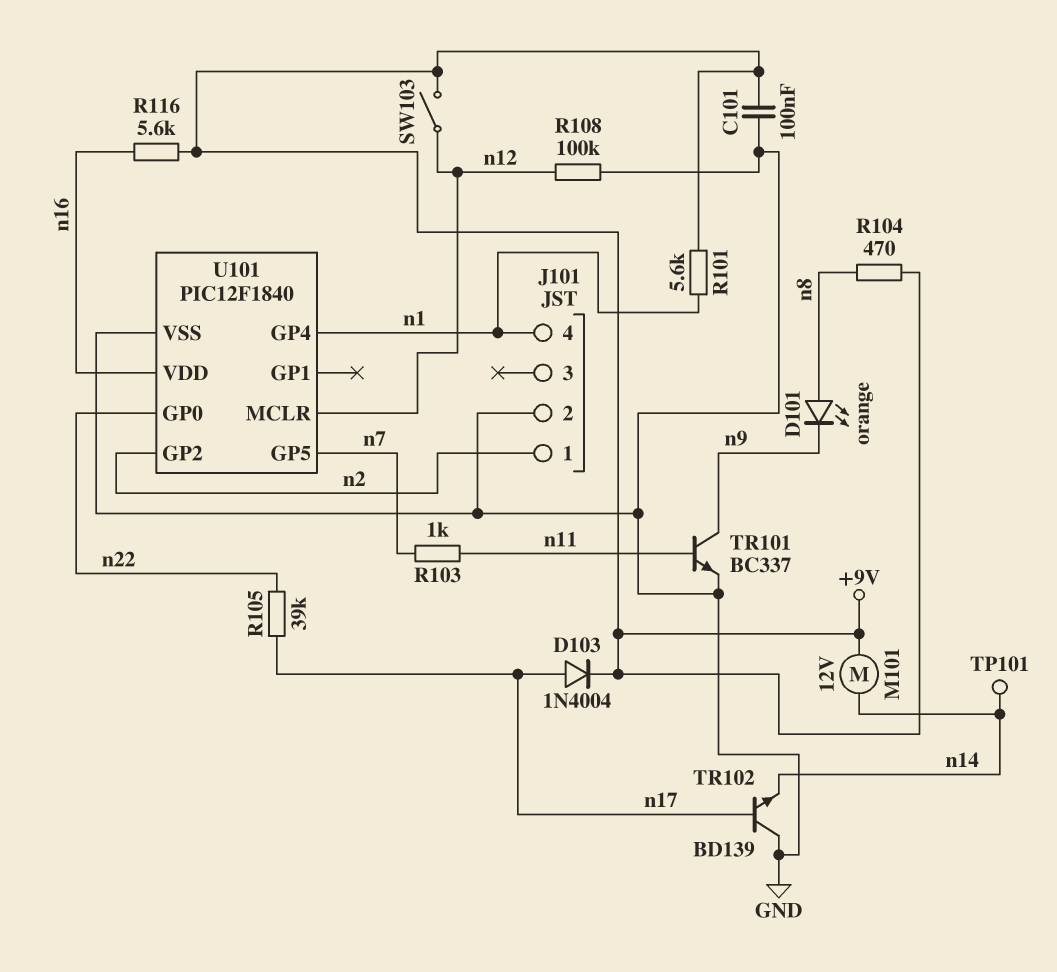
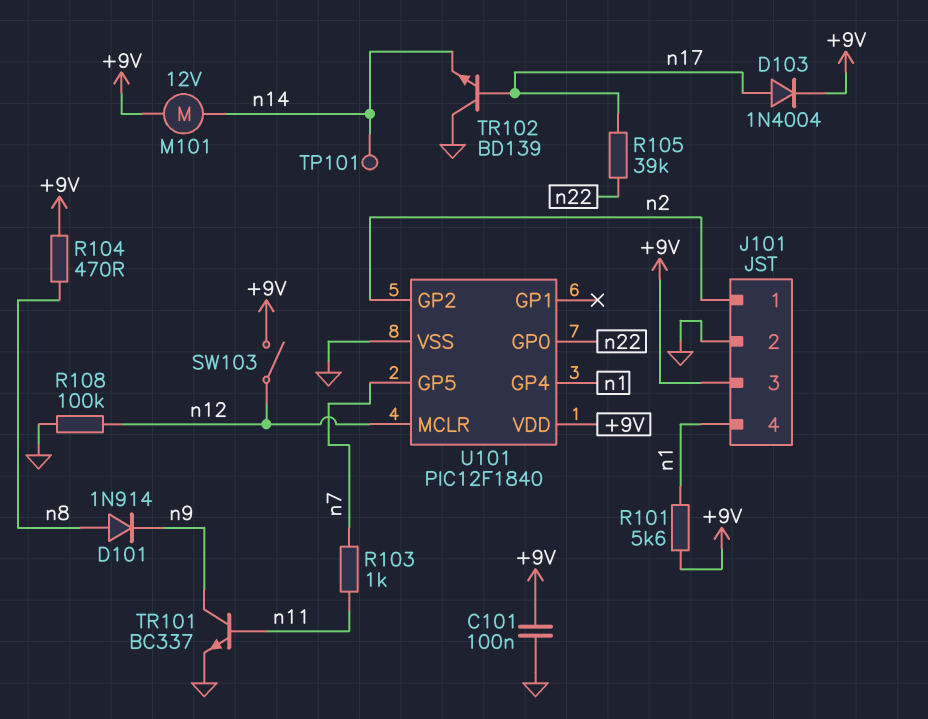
D101: LED orange (A n8, K n9) -> diode 1N914 (A n8, K n9)
J101 pin 3: none -> +9V
R116: 5.6k (+9V, n16) -> none
U101 pin VDD: n16 -> +9V

